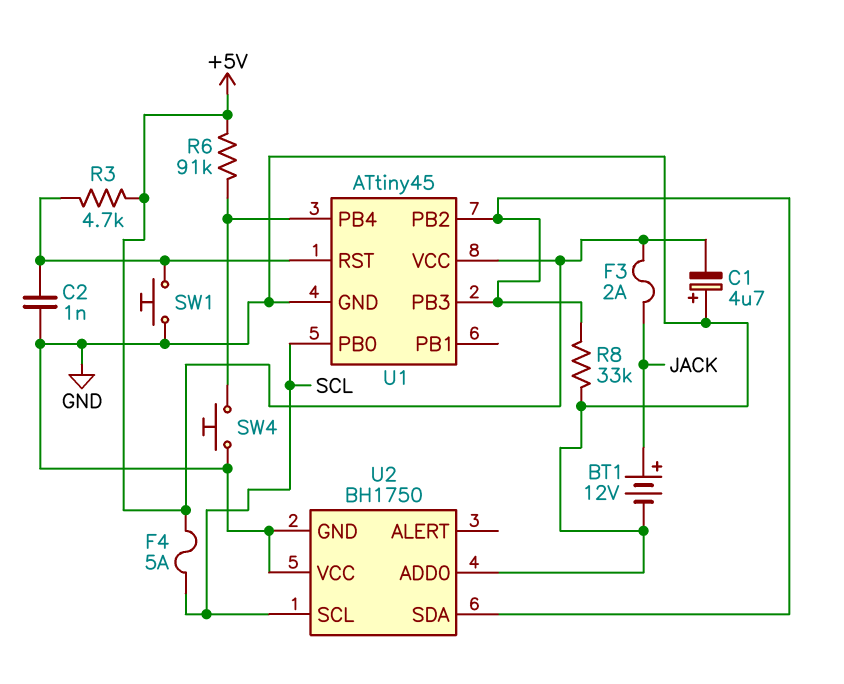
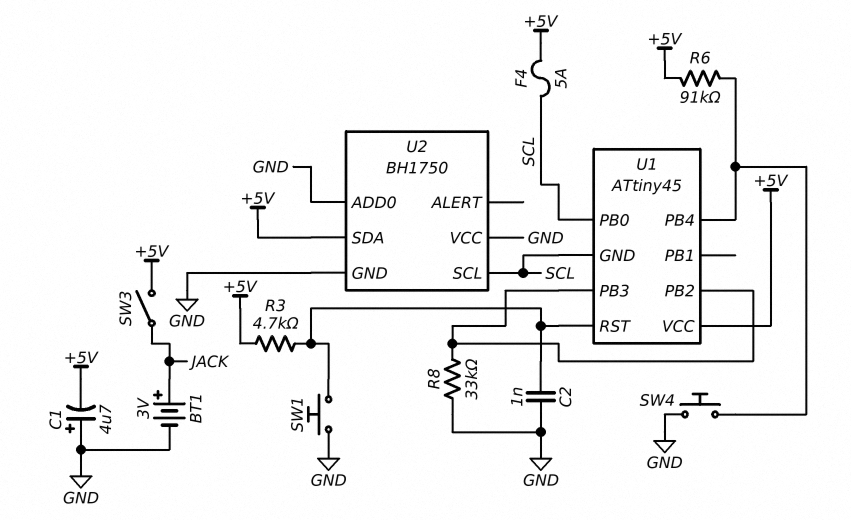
BT1: 12V (plus JACK, minus GND) -> 3V (plus JACK, minus GND)
F3: 2A (+5V, JACK) -> none
SW3: none -> switch (+5V, JACK)
U1 pin GND: GND -> SCL
U2 pin SDA: U1/PB2 -> +5V

